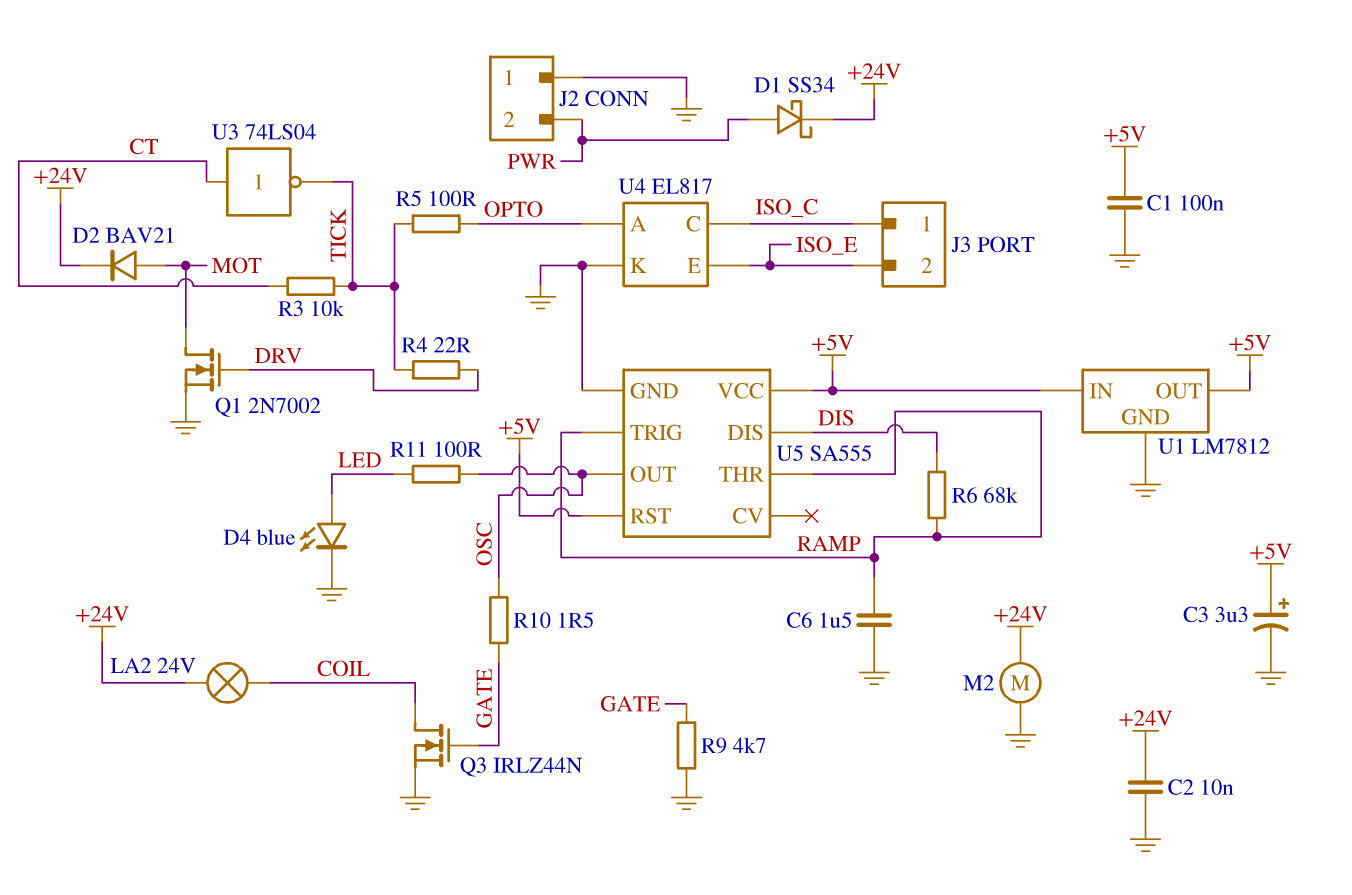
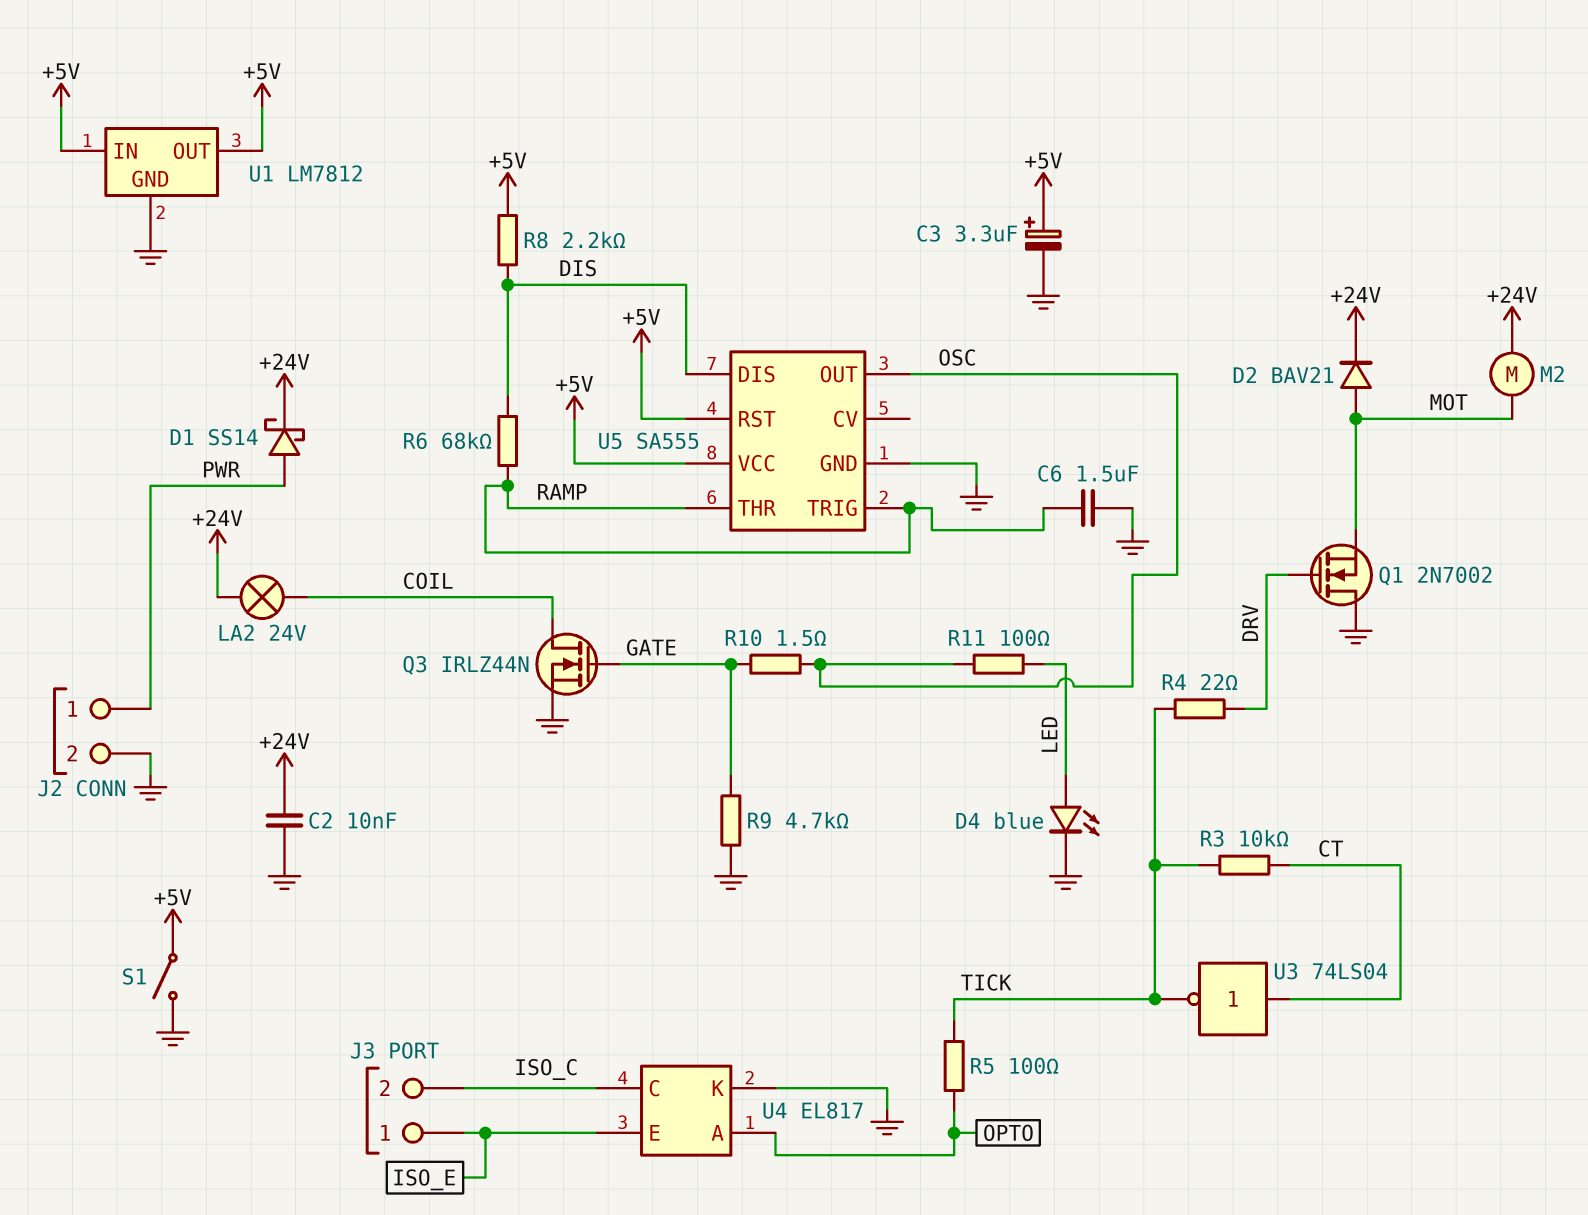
C1: 100nF (+5V, GND) -> none
D1: schottky SS34 (A PWR, K +24V) -> schottky SS14 (A PWR, K +24V)
J2 pin 1: GND -> PWR
J2 pin 2: PWR -> GND
J3 pin 1: ISO_C -> ISO_E
J3 pin 2: ISO_E -> ISO_C
M2: motor (+24V, GND) -> motor (+24V, MOT)
Q1: NMOS 2N7002 (G DRV, D MOT, S GND) -> NMOS 2N7002 (G DRV, D GND, S MOT)
R8: none -> 2.2k (+5V, DIS)
S1: none -> switch (+5V, GND)

